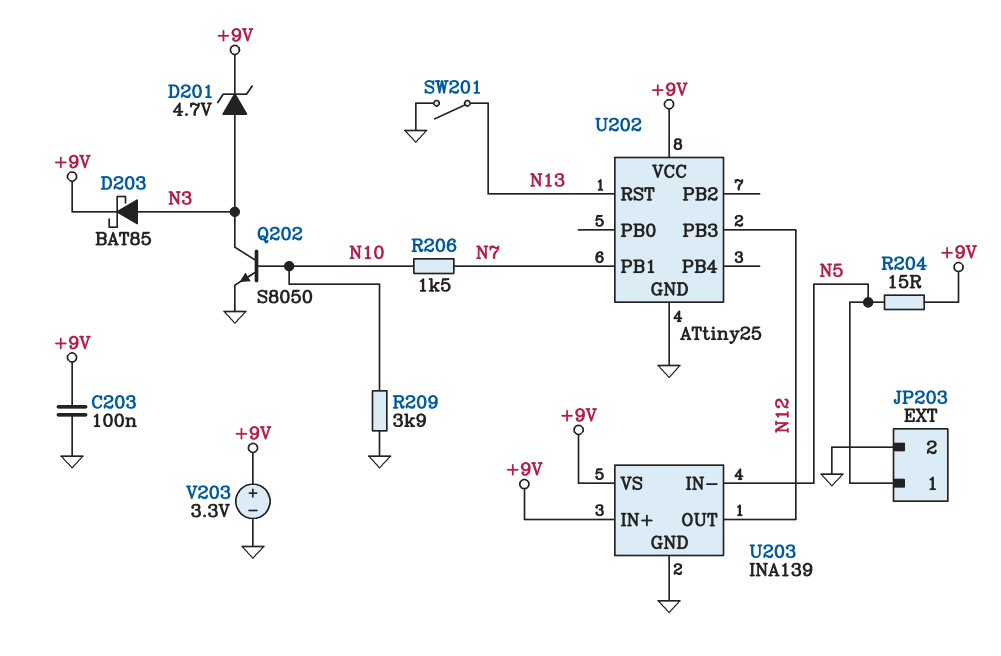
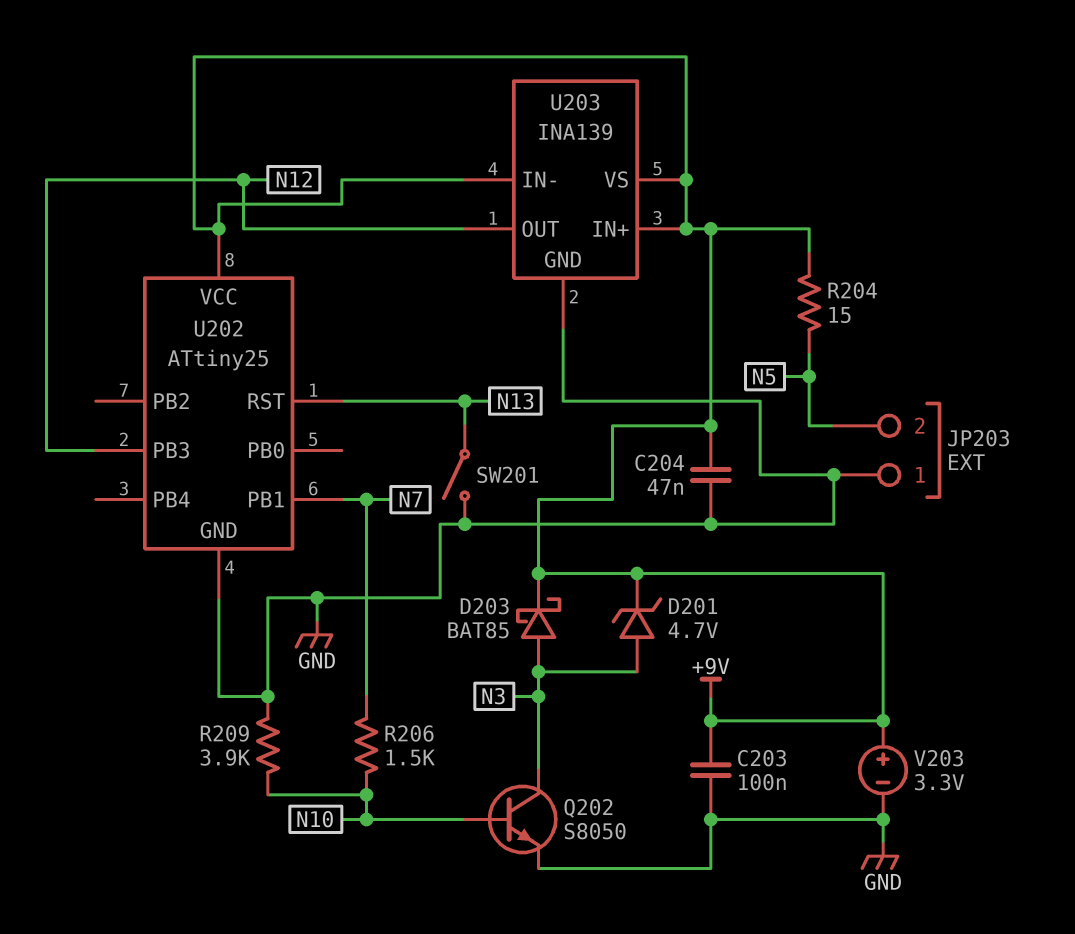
C204: none -> 47nF (+9V, GND)
JP203 pin 1: N5 -> GND
JP203 pin 2: GND -> N5
U203 pin IN-: N5 -> +9V

